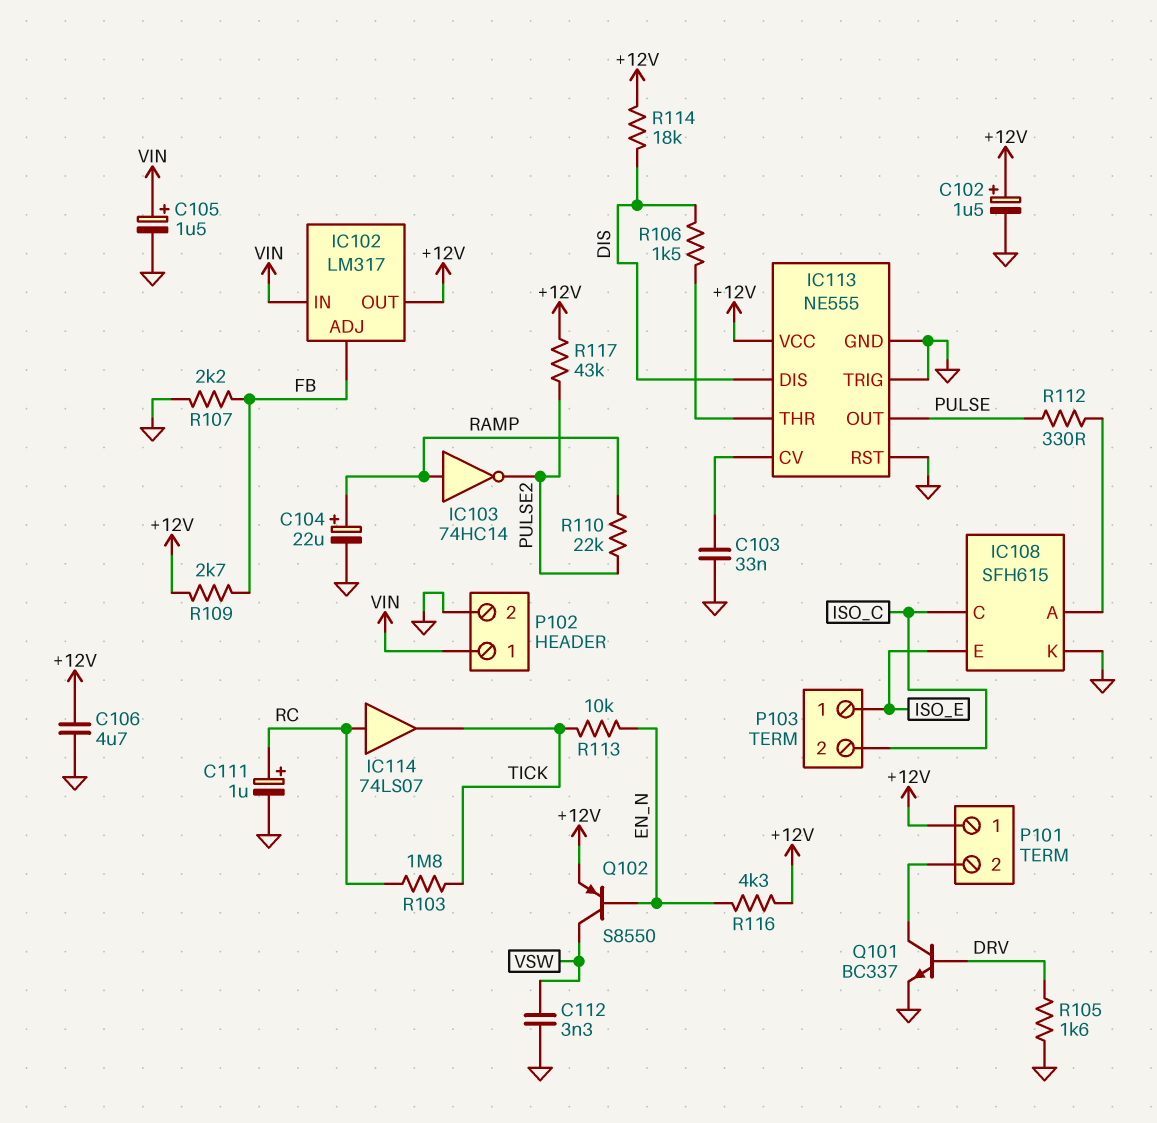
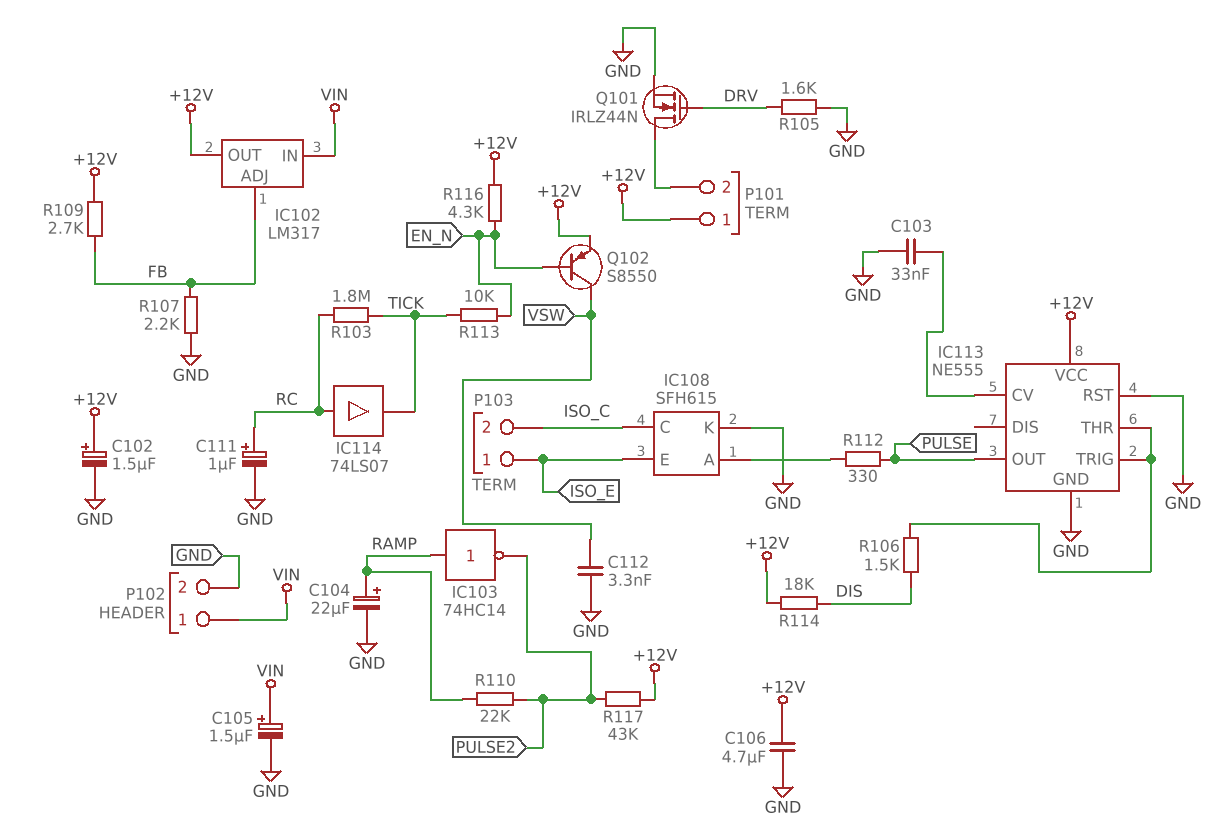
IC113 pin DIS: DIS -> none
IC113 pin TRIG: GND -> IC113/THR
Q101: NPN BC337 (B DRV, C P101/2, E GND) -> NMOS IRLZ44N (G DRV, D P101/2, S GND)

